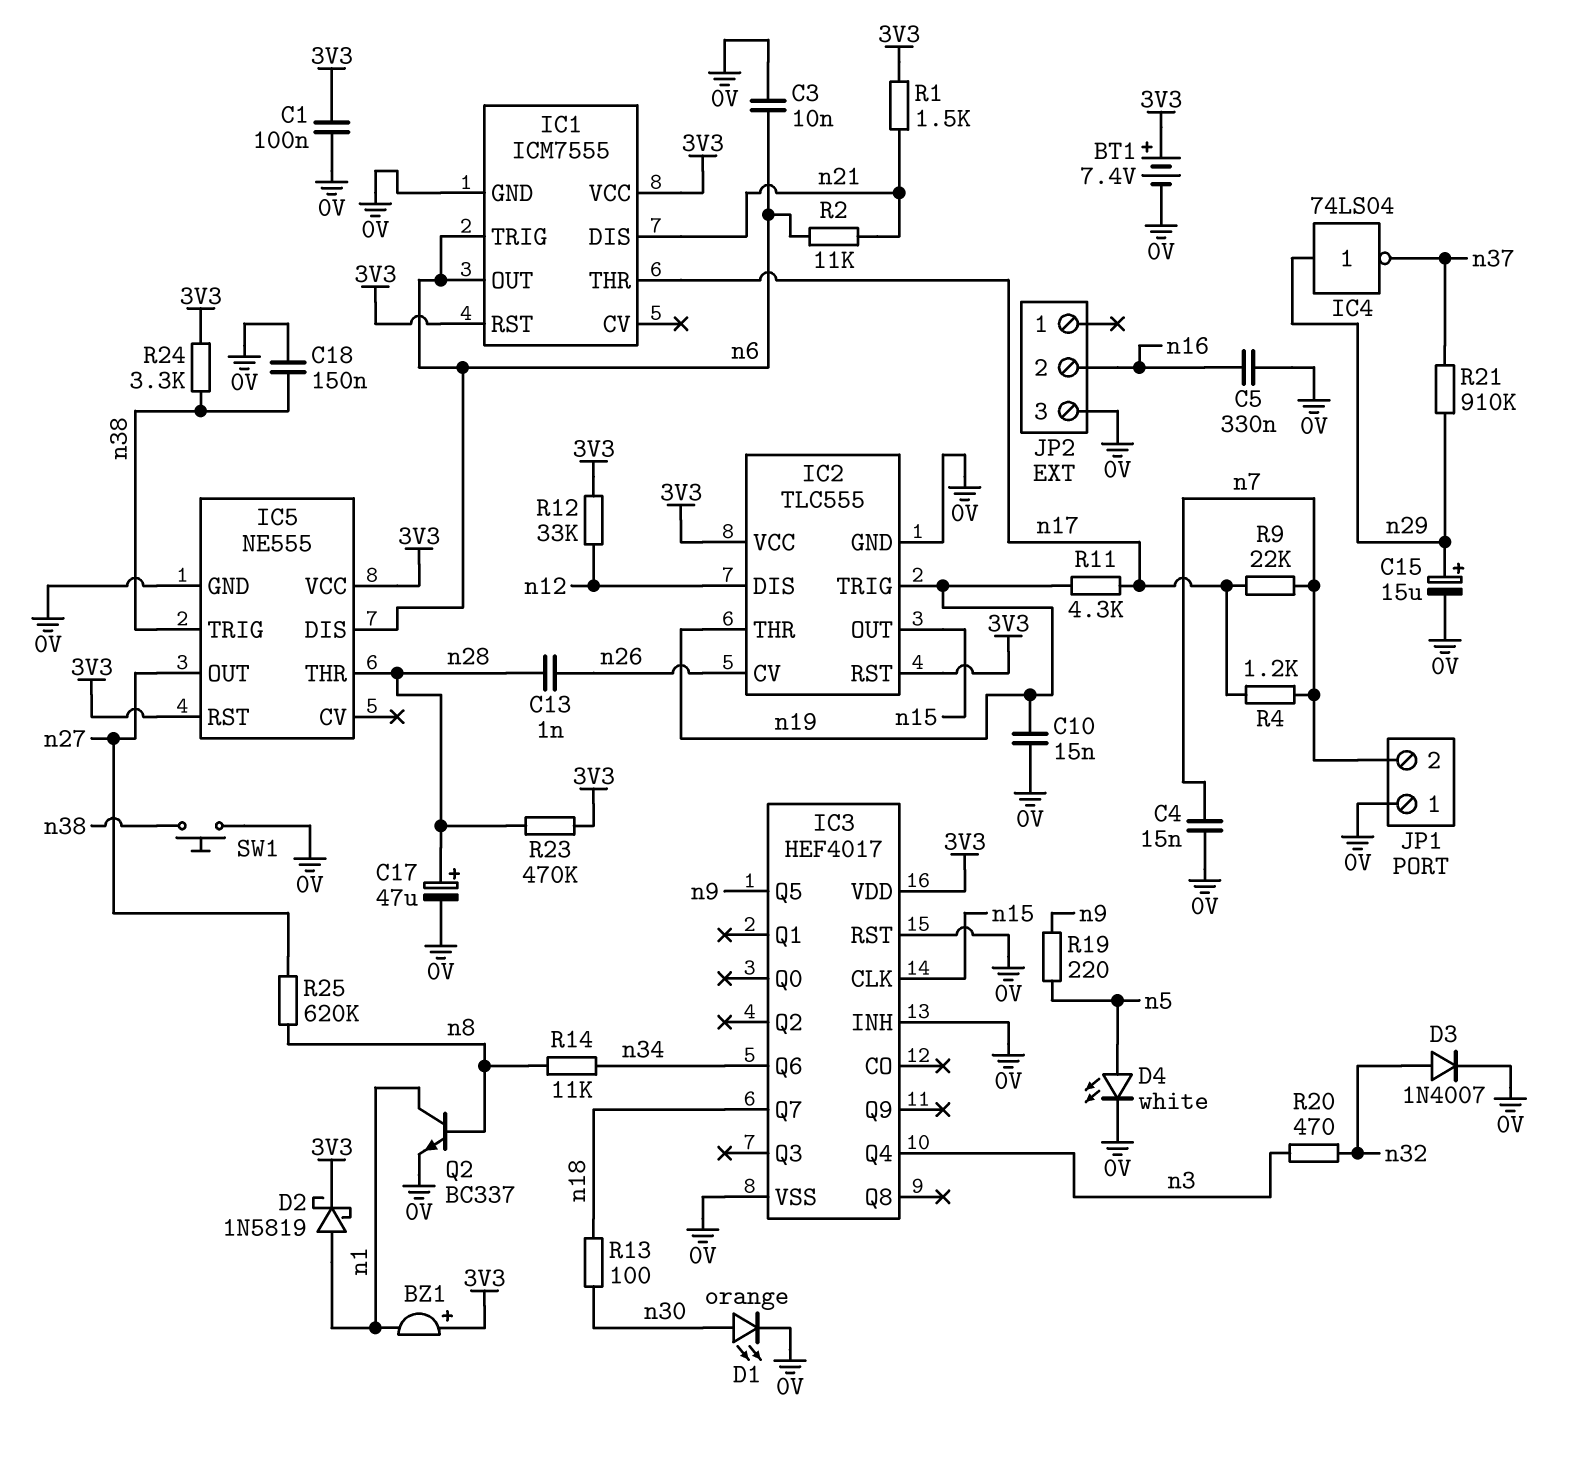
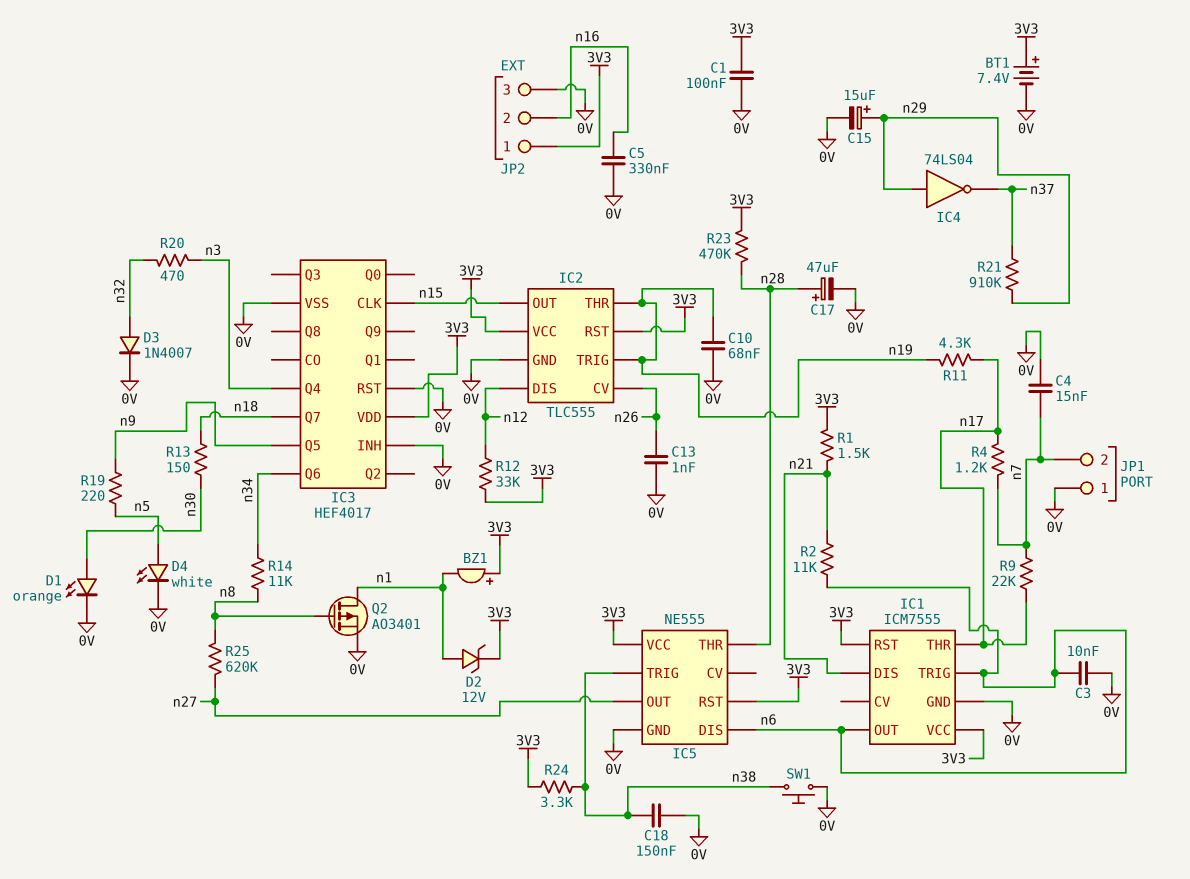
C10: 15nF (0V, n19) -> 68nF (0V, n19)
C13: 1nF (n26, n28) -> 1nF (0V, n26)
D2: schottky 1N5819 (A n1, K 3V3) -> zener 12V (A n1, K 3V3)
JP2 pin 1: none -> 3V3
Q2: NPN BC337 (B n8, C n1, E 0V) -> PMOS AO3401 (G n8, D n1, S 0V)
R13: 100 (n18, n30) -> 150 (n18, n30)

